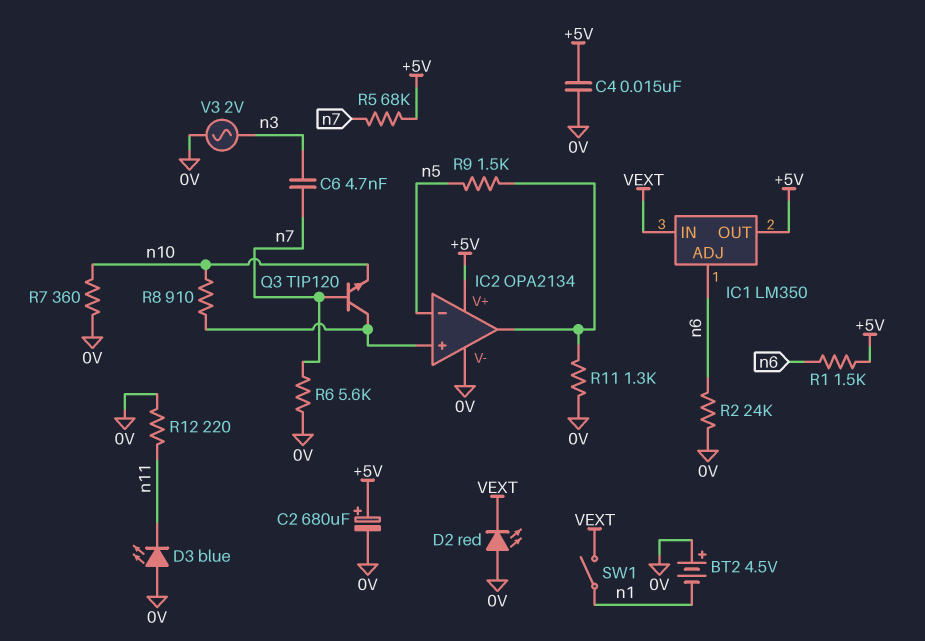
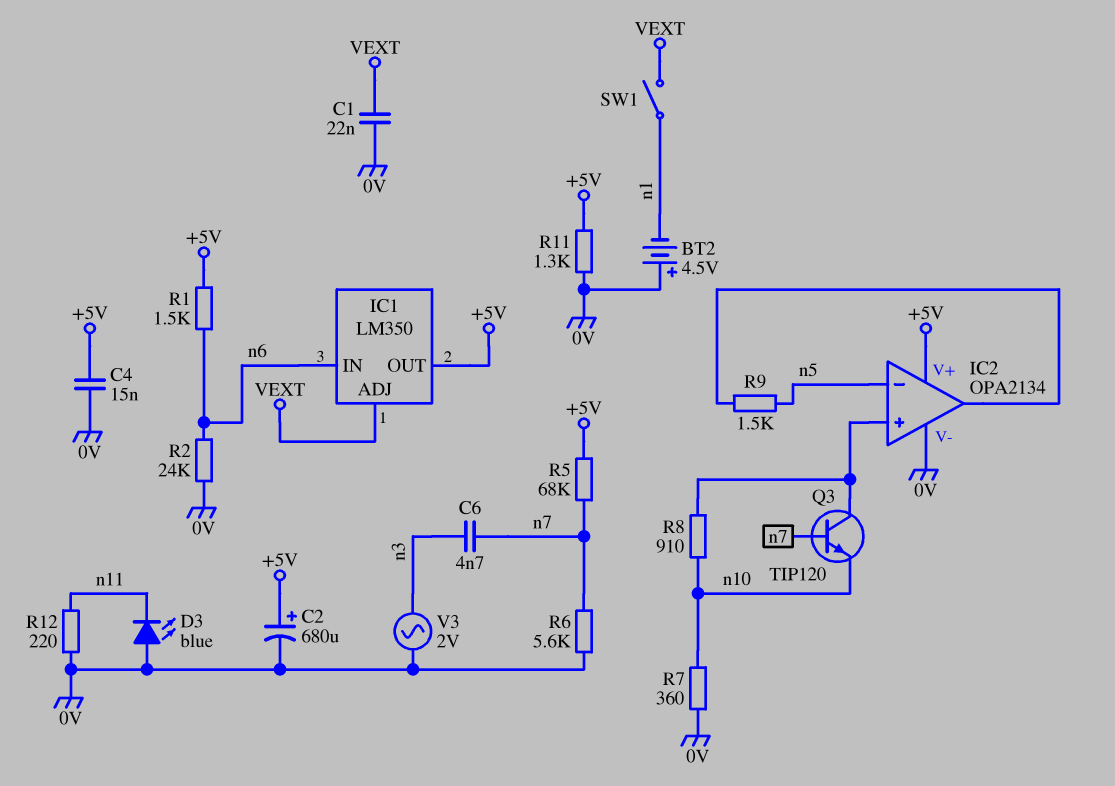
C1: none -> 22nF (0V, VEXT)
D2: LED red (A 0V, K VEXT) -> none
IC1 pin ADJ: n6 -> VEXT
IC1 pin IN: VEXT -> n6
R11: 1.3k (0V, IC2/out) -> 1.3k (+5V, 0V)

